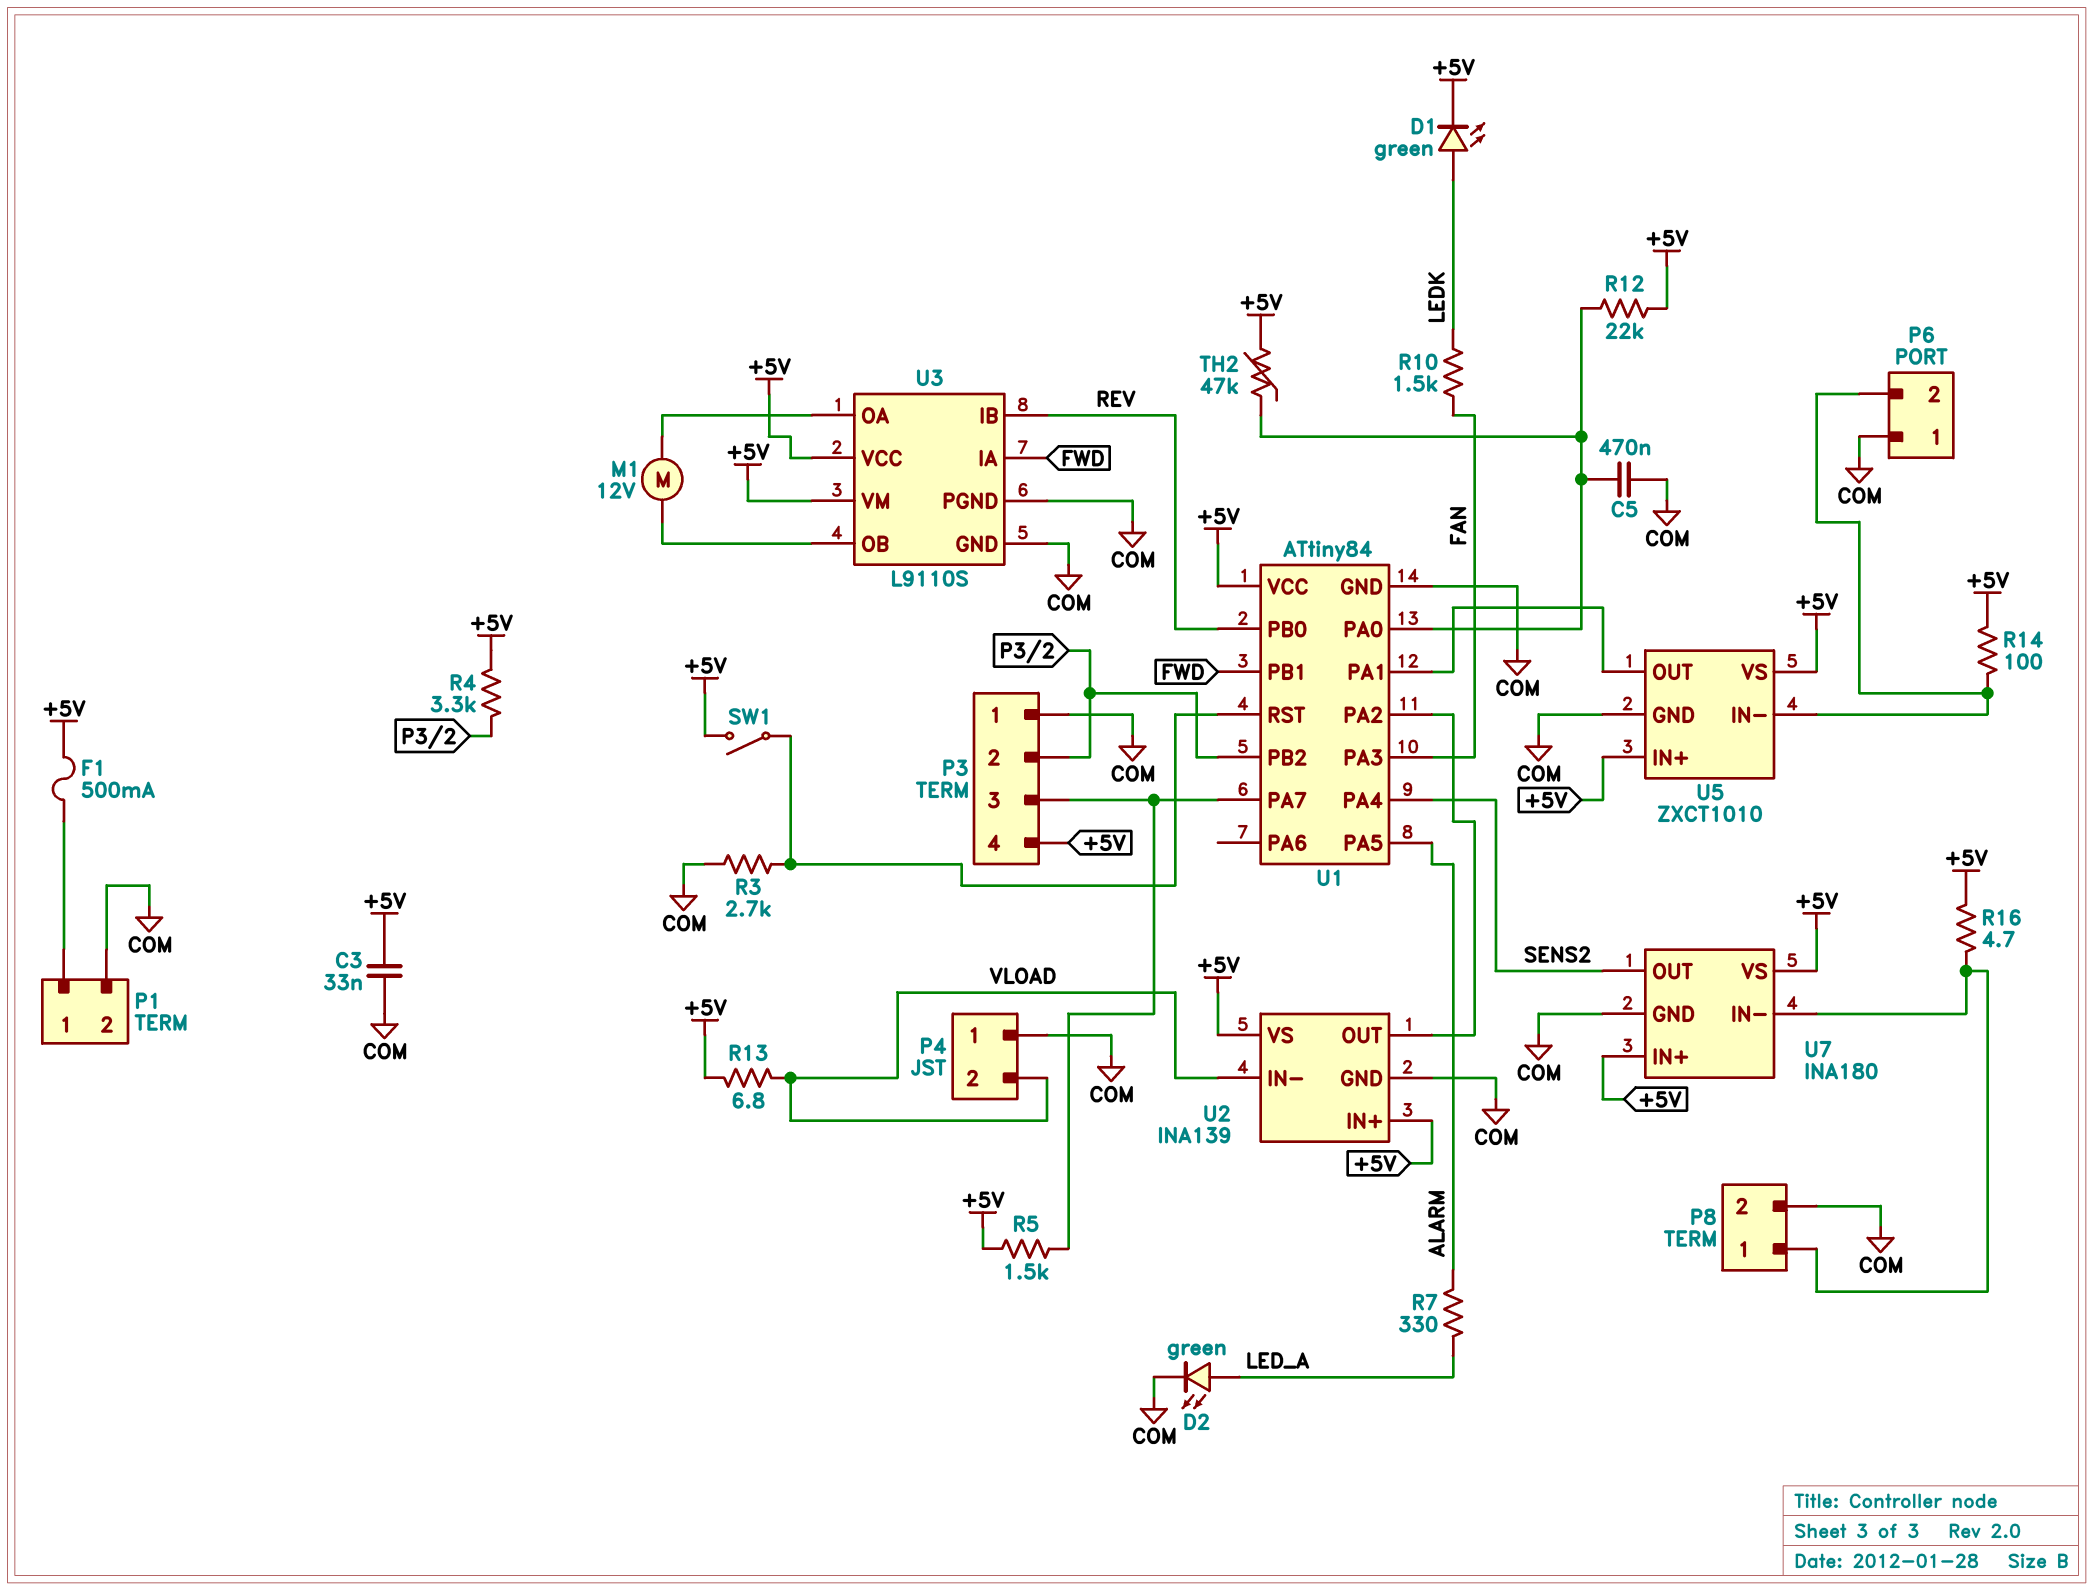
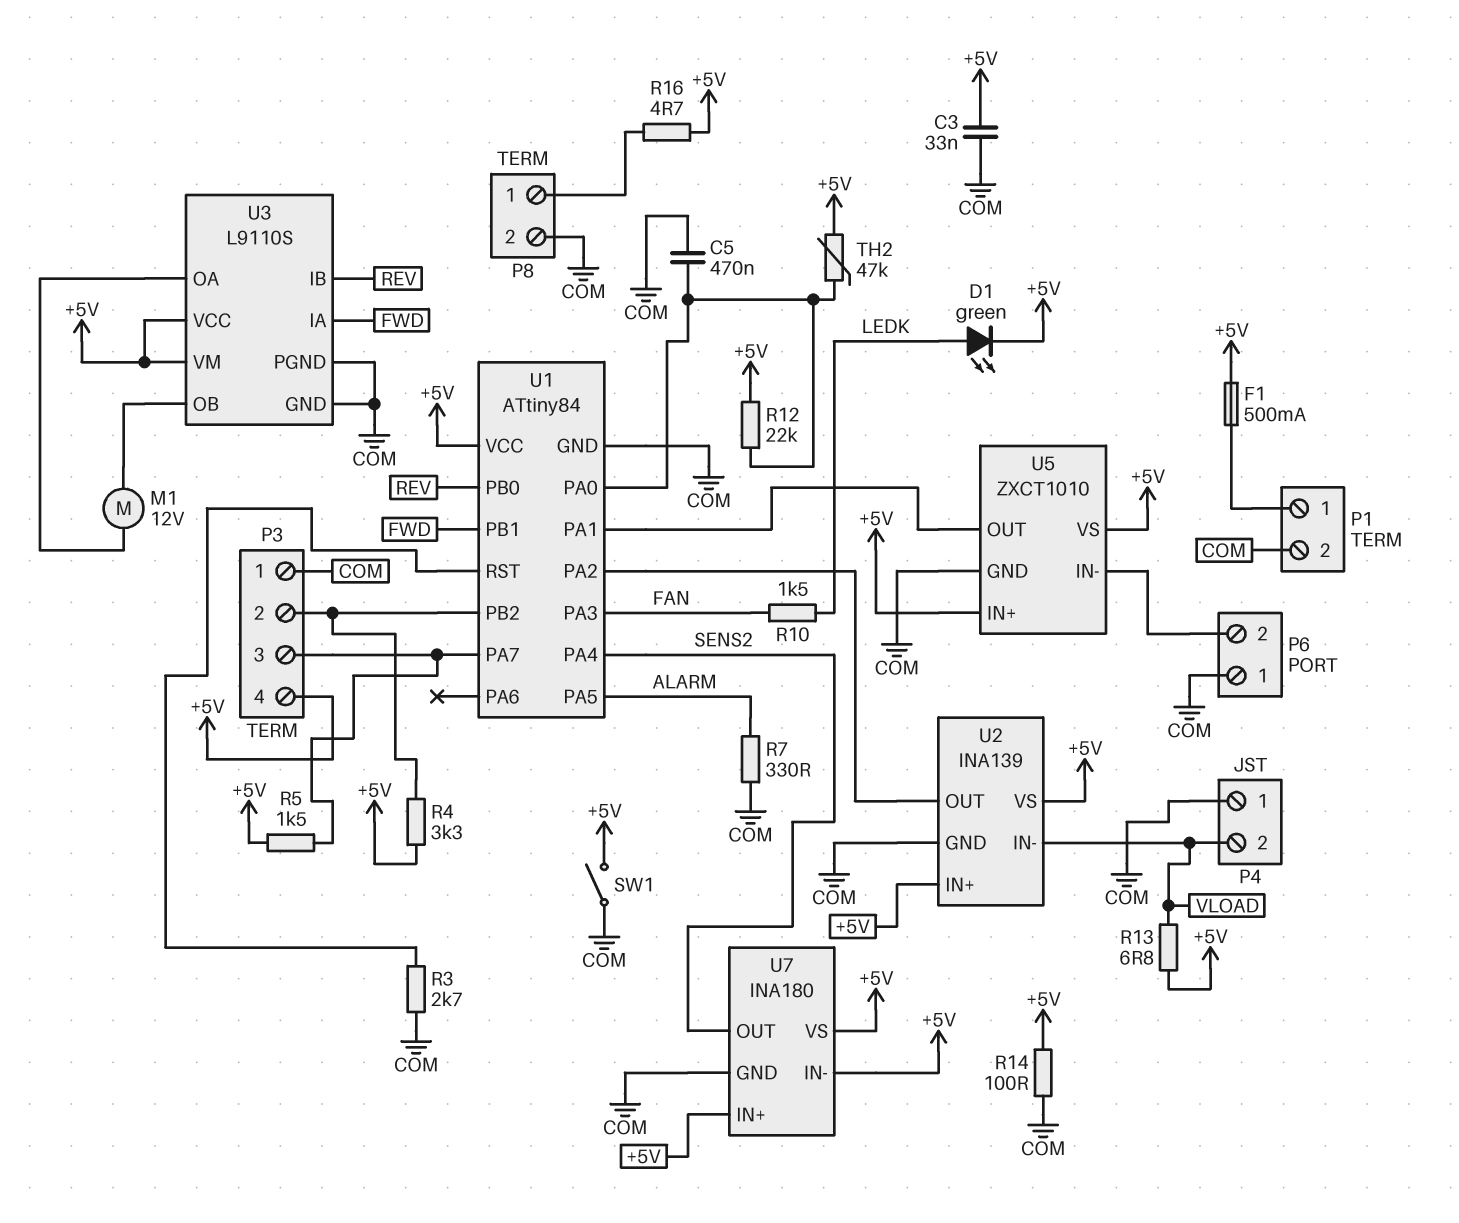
D2: LED green (A LED_A, K COM) -> none
R7: 330 (ALARM, LED_A) -> 330 (ALARM, COM)
R14: 100 (+5V, P6/2) -> 100 (+5V, COM)
SW1: switch (+5V, U1/RST) -> switch (+5V, COM)
U7 pin IN-: P8/1 -> +5V

